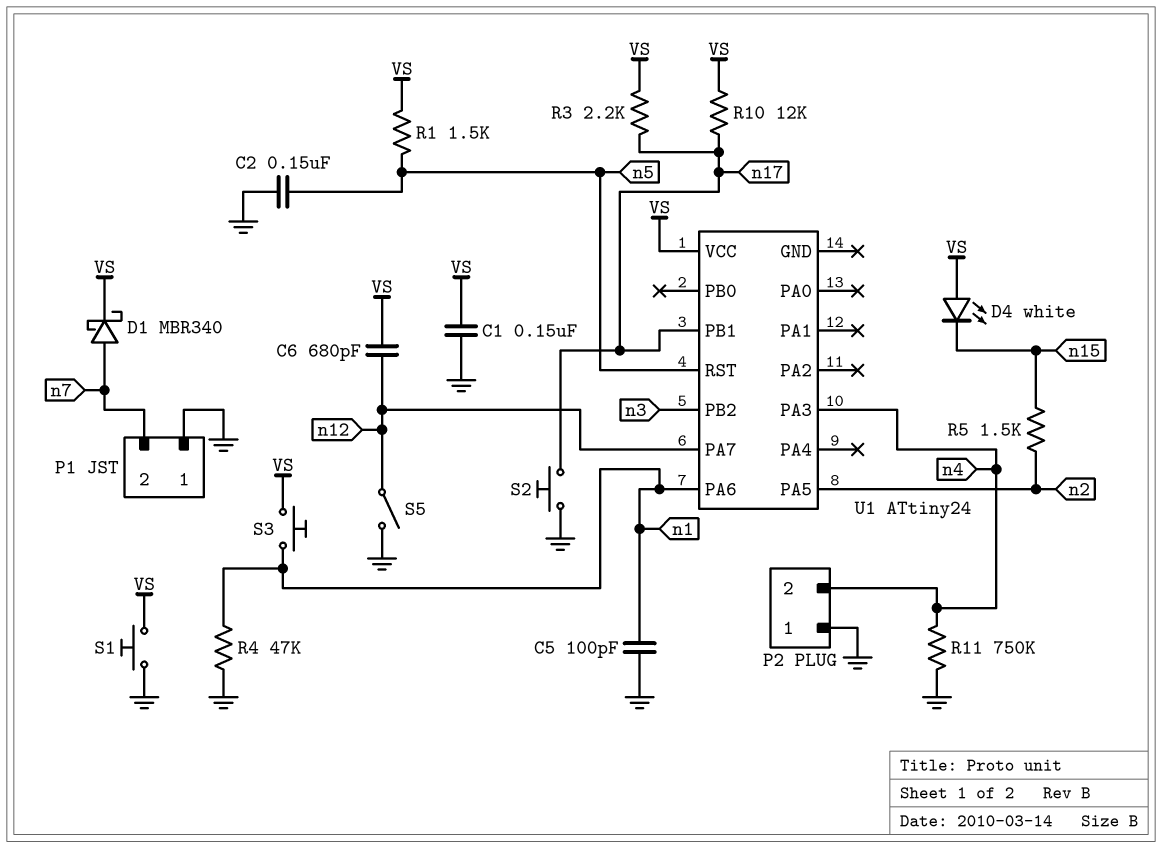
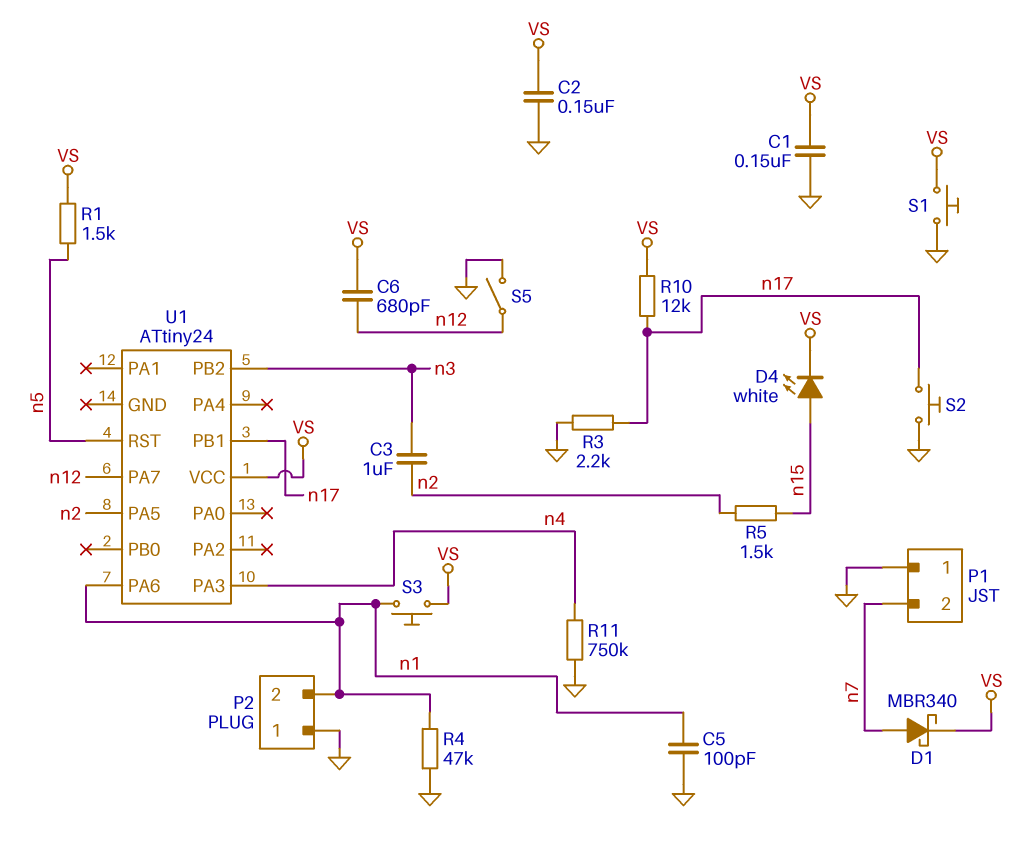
C2: 150nF (GND, n5) -> 150nF (GND, VS)
C3: none -> 1uF (n2, n3)
D4: LED white (A VS, K n15) -> LED white (A n15, K VS)
P2 pin 2: n4 -> n1
R3: 2.2k (VS, n17) -> 2.2k (GND, n17)

